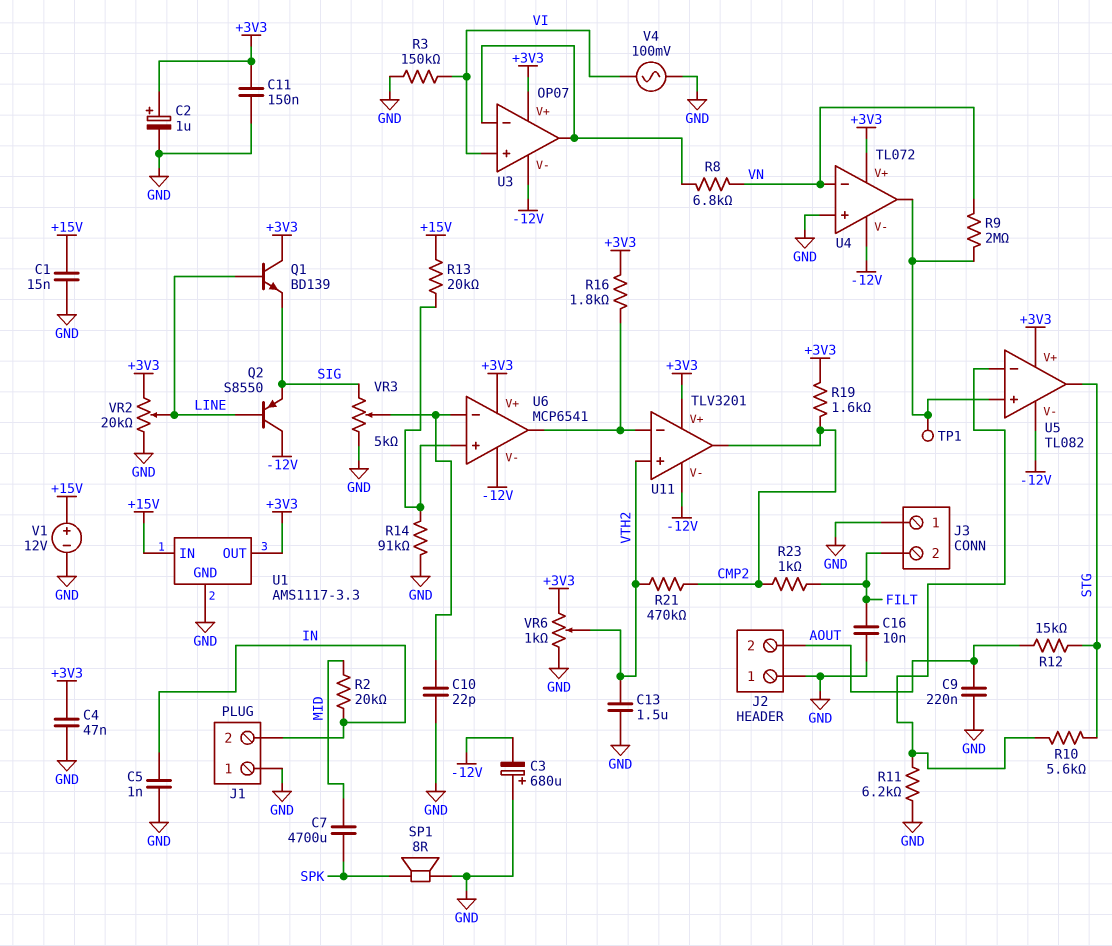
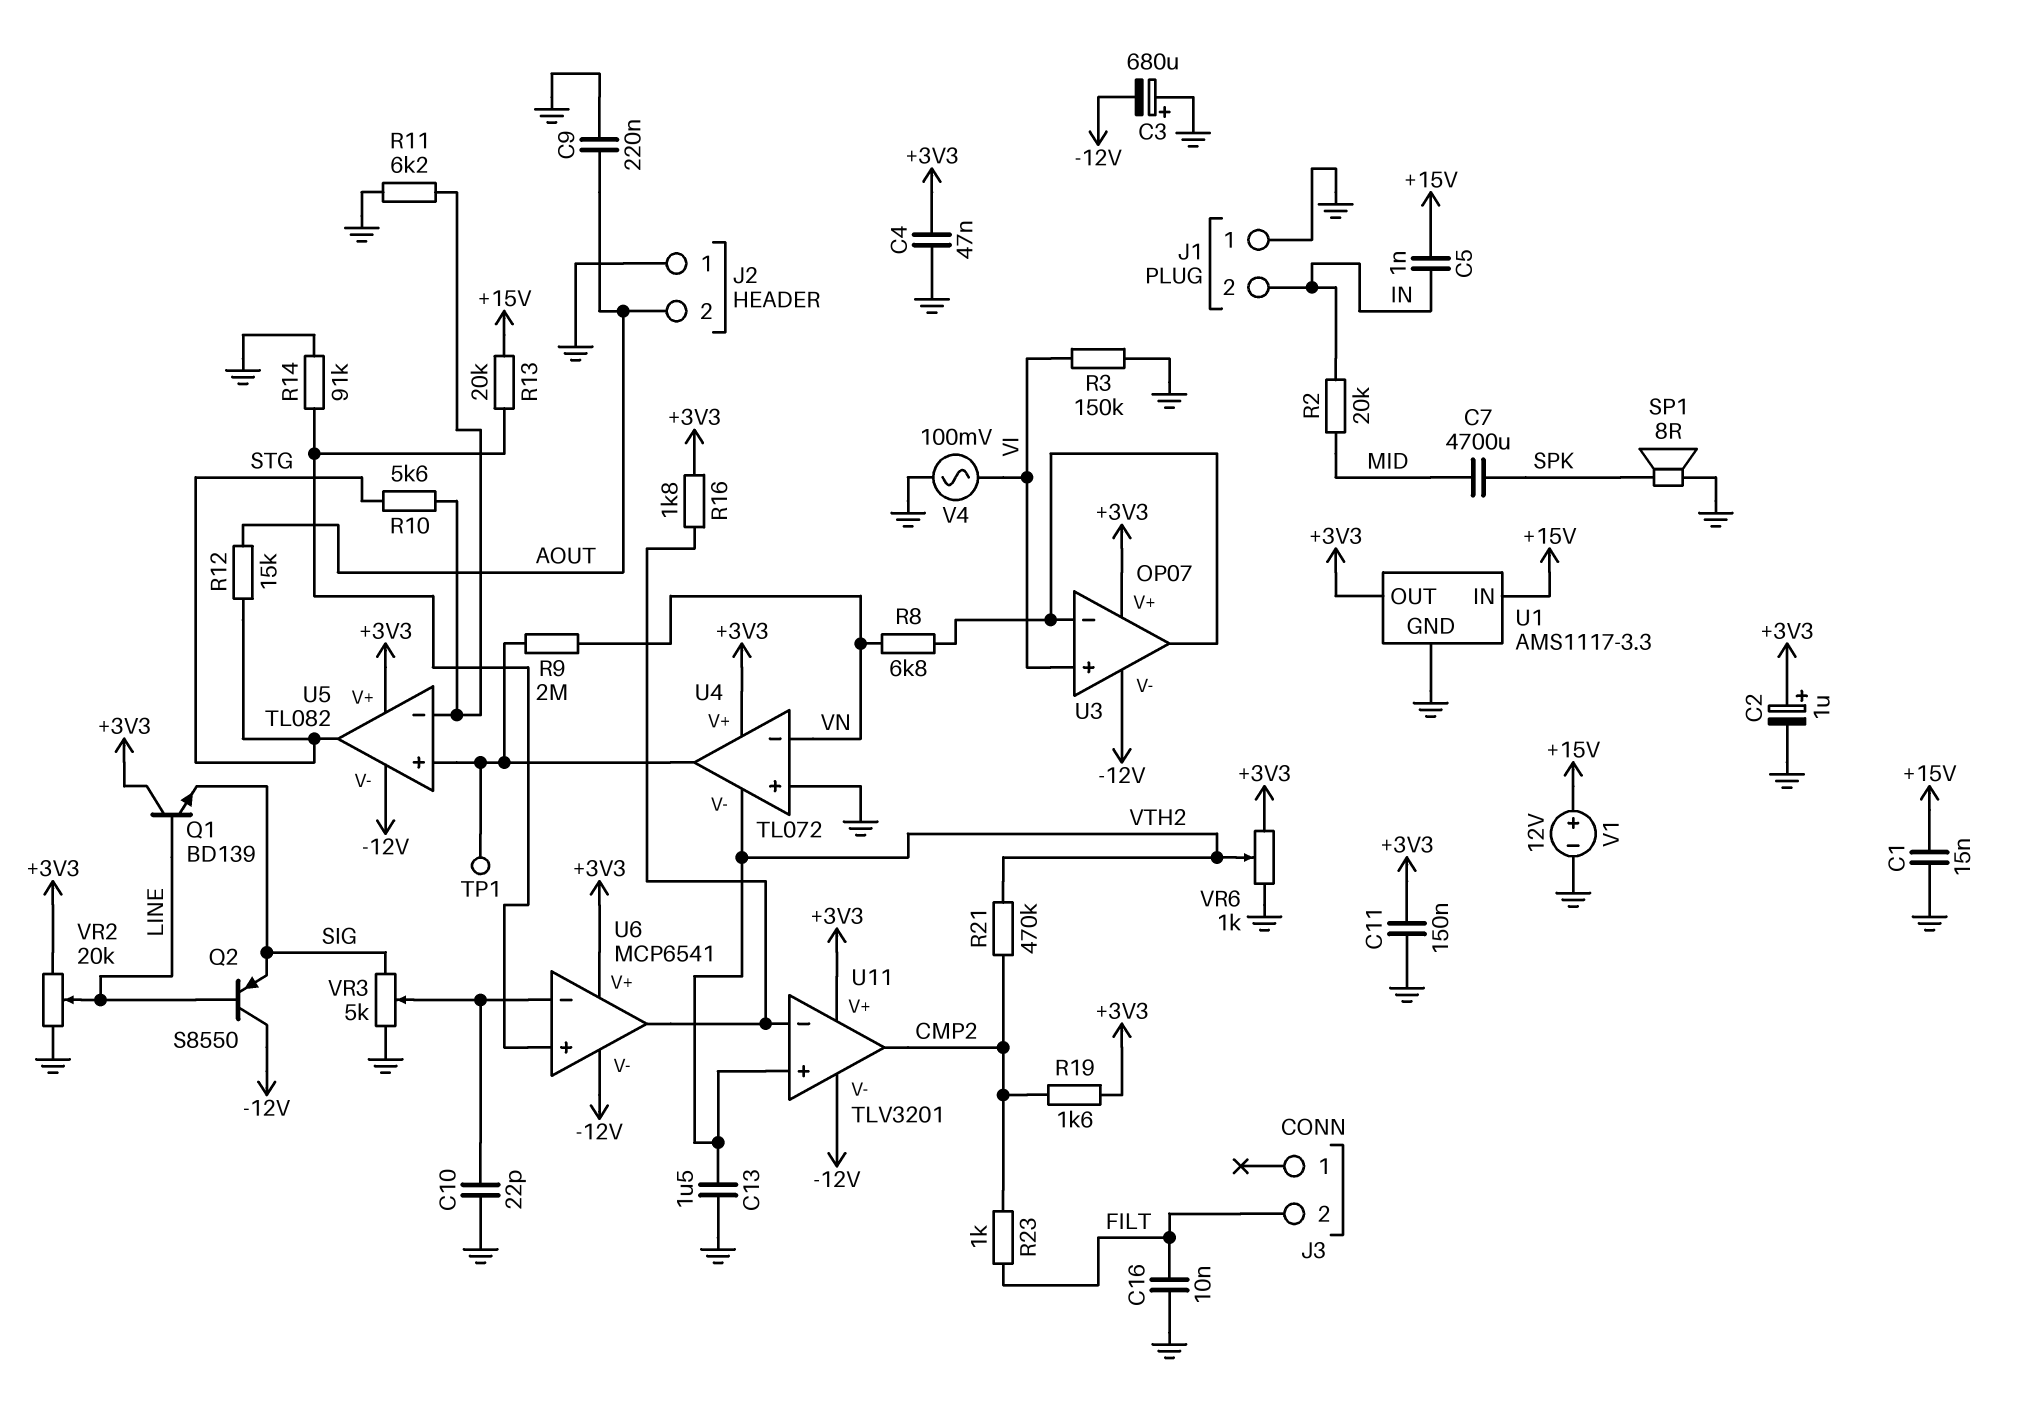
C5: 1nF (GND, IN) -> 1nF (+15V, IN)
J3 pin 1: GND -> none
U4 pin V-: -12V -> VTH2

